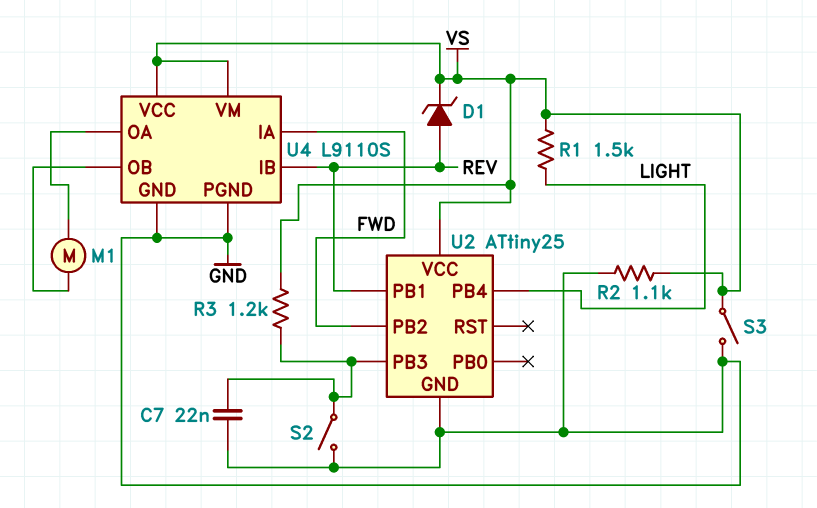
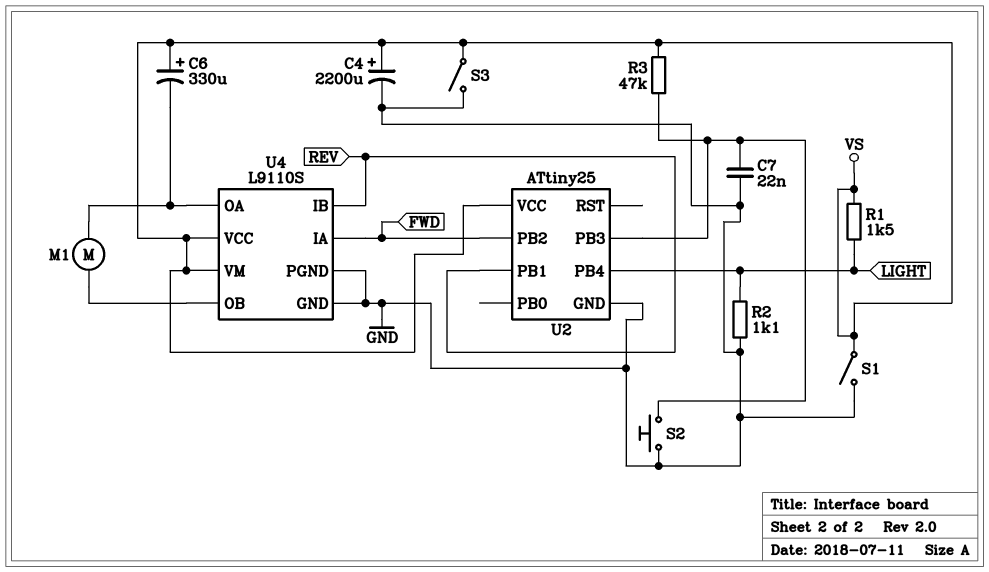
C4: none -> 2200uF (plus VS, minus GND)
C6: none -> 330uF (plus VS, minus U4/OA)
D1: zener (A REV, K VS) -> none
R2: 1.1k (GND, VS) -> 1.1k (GND, LIGHT)
R3: 1.2k (U2/PB3, VS) -> 47k (U2/PB3, VS)
S1: none -> switch (GND, VS)
S2: switch (GND, U2/PB3) -> button (GND, U2/PB3)

